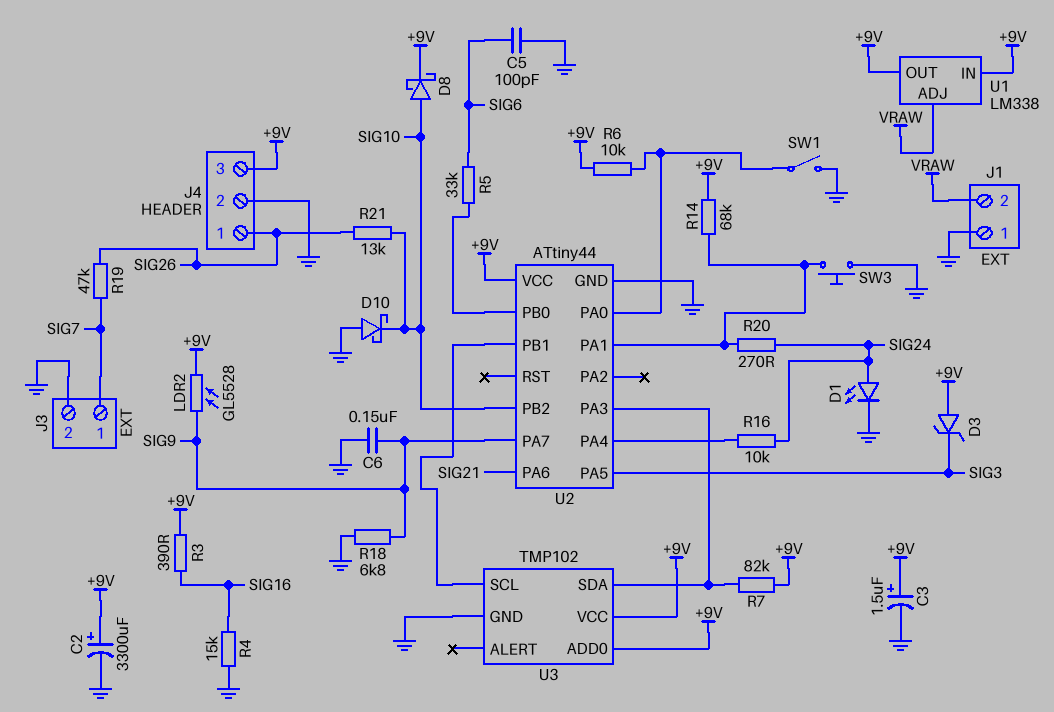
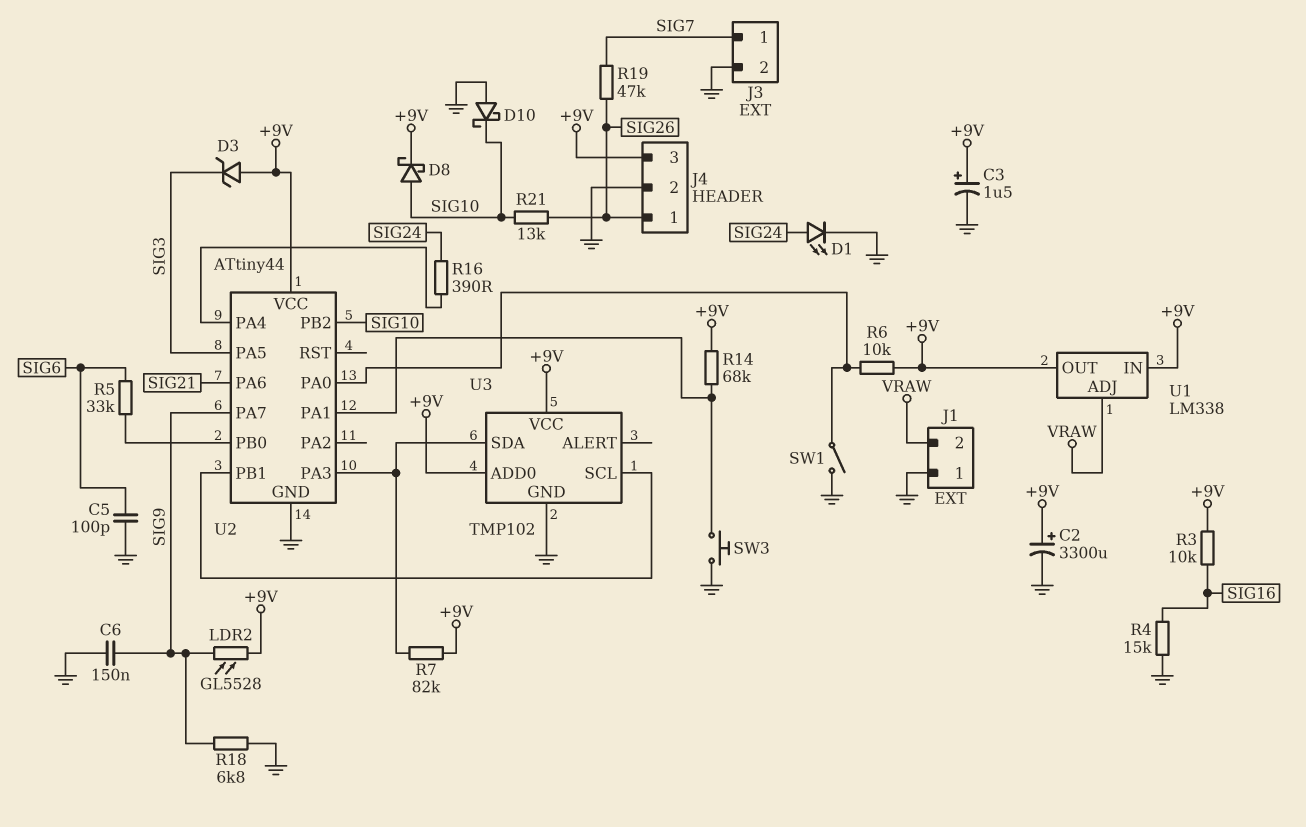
R3: 390 (+9V, SIG16) -> 10k (+9V, SIG16)
R16: 10k (SIG24, U2/PA4) -> 390 (SIG24, U2/PA4)
R20: 270 (SIG24, U2/PA1) -> none

